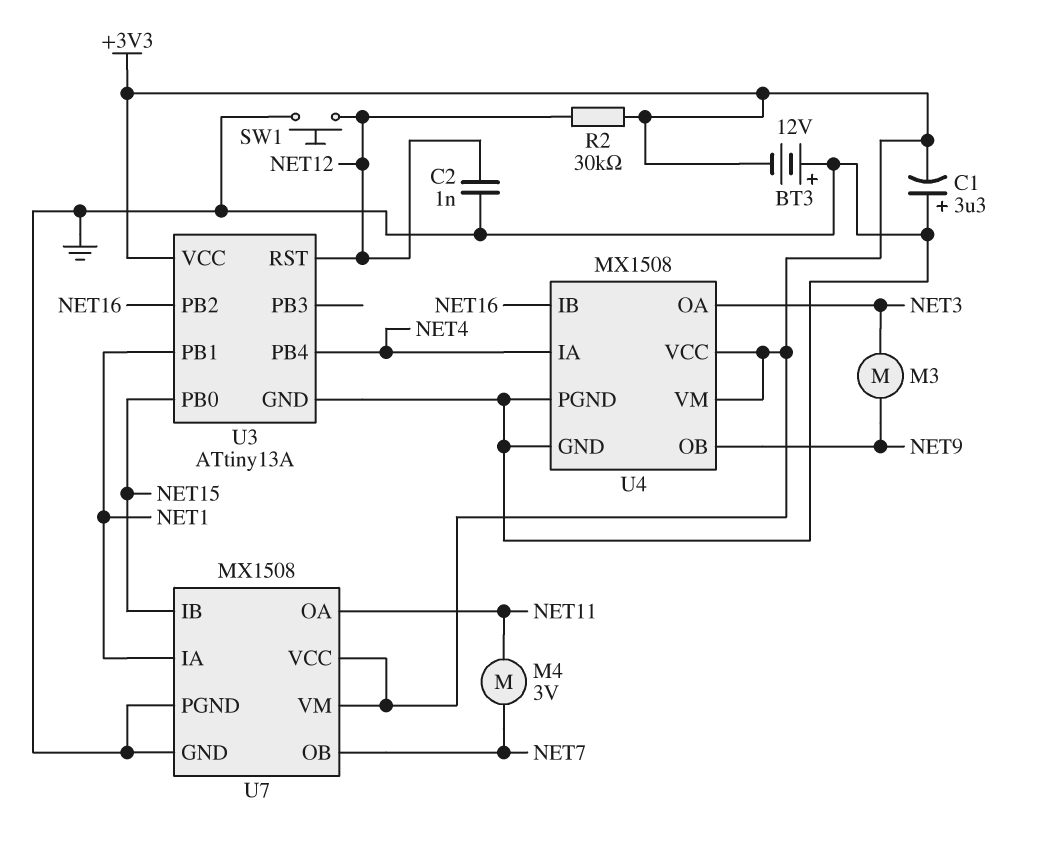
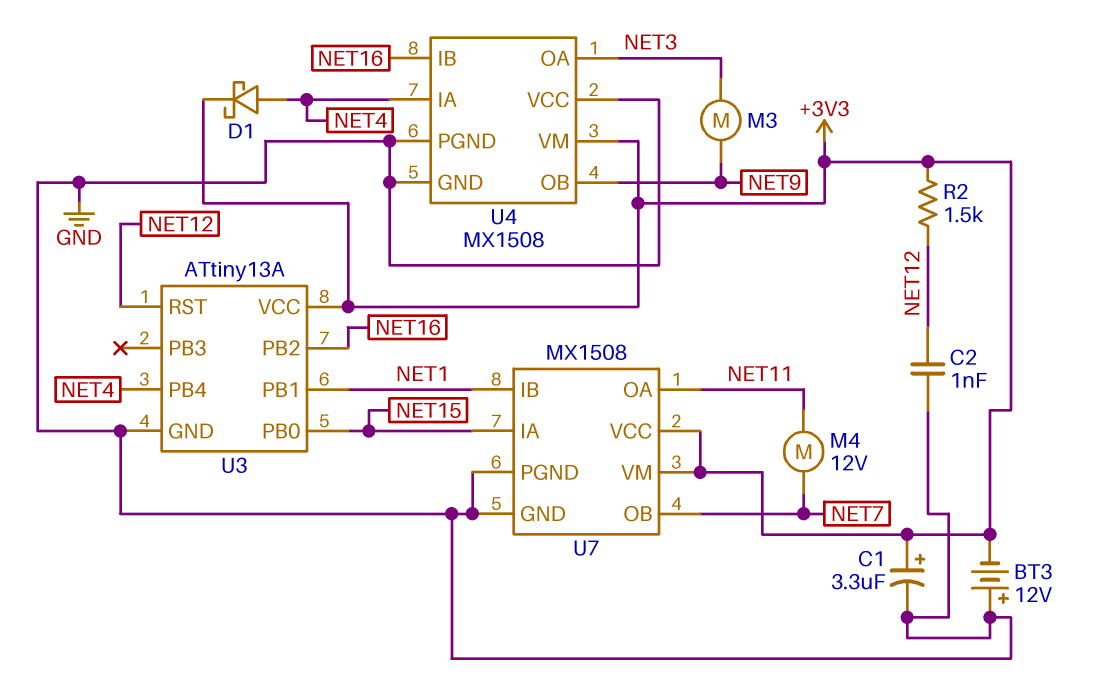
C1: 3.3uF (plus GND, minus +3V3) -> 3.3uF (plus +3V3, minus GND)
D1: none -> schottky (A NET4, K +3V3)
M4: motor 3V (NET7, NET11) -> motor 12V (NET7, NET11)
R2: 30k (+3V3, NET12) -> 1.5k (+3V3, NET12)
SW1: button (GND, NET12) -> none
U4 pin VCC: +3V3 -> GND
U7 pin IA: NET1 -> NET15
U7 pin IB: NET15 -> NET1

